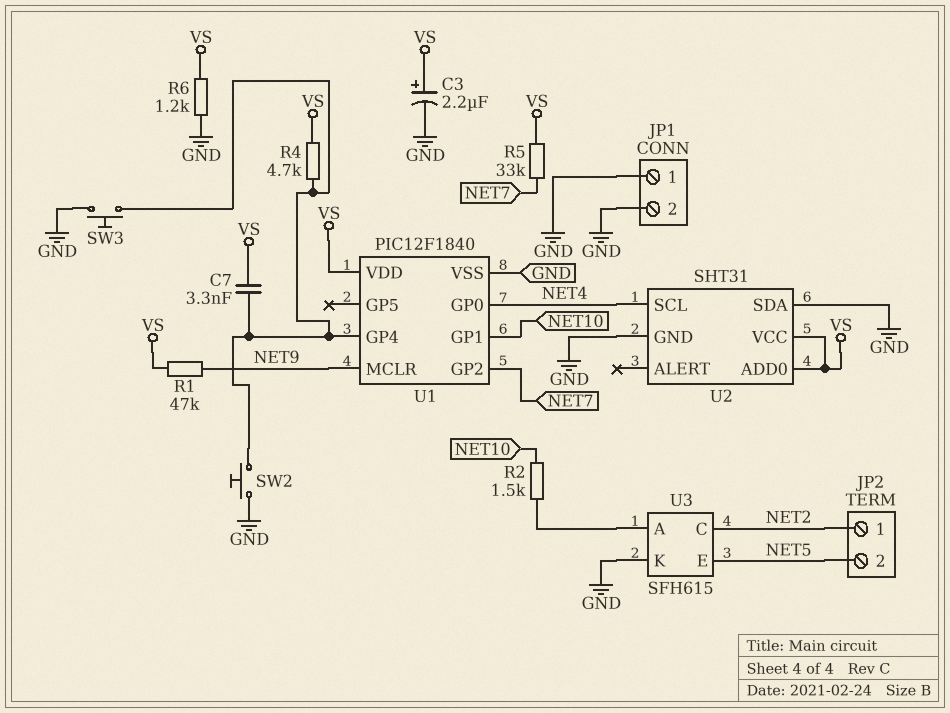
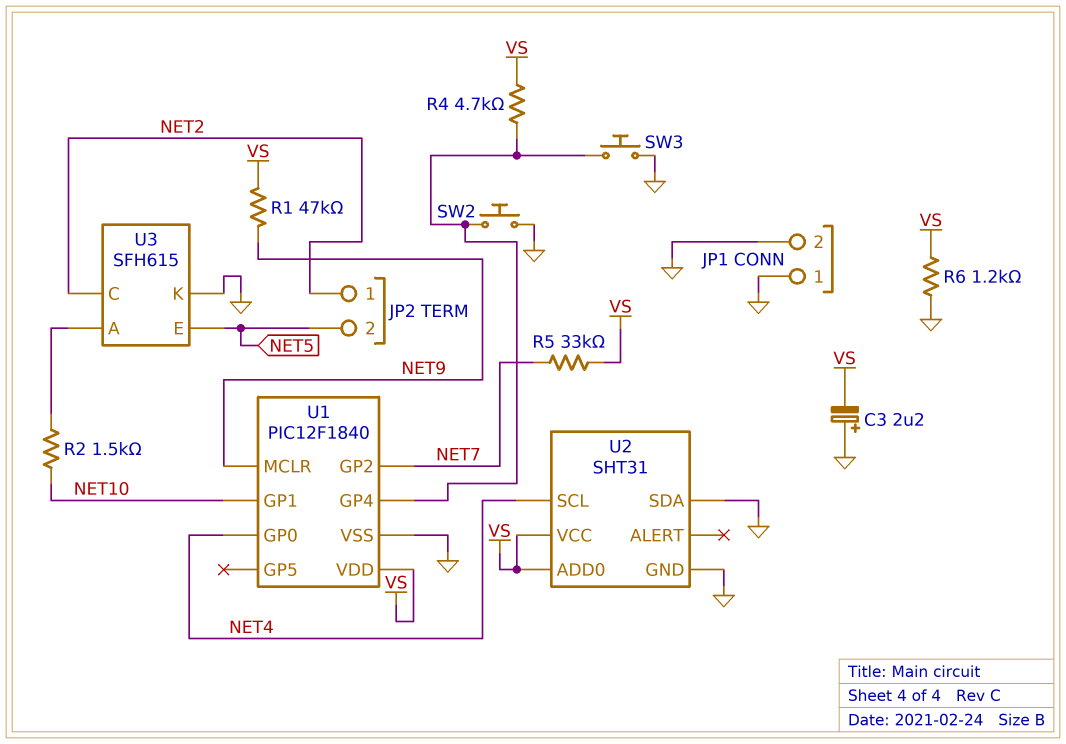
C3: 2.2uF (plus VS, minus GND) -> 2.2uF (plus GND, minus VS)
C7: 3.3nF (U1/GP4, VS) -> none

